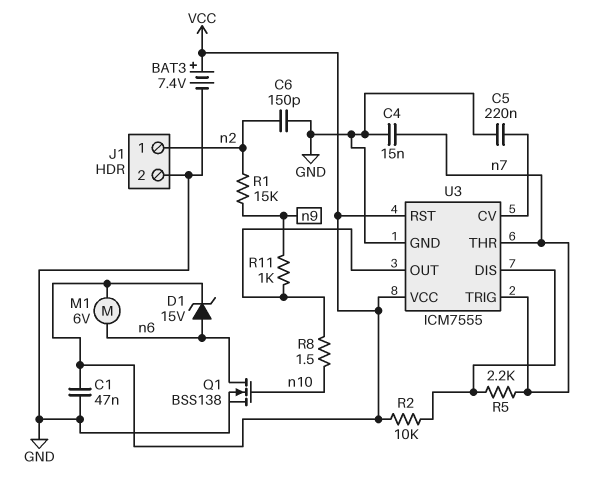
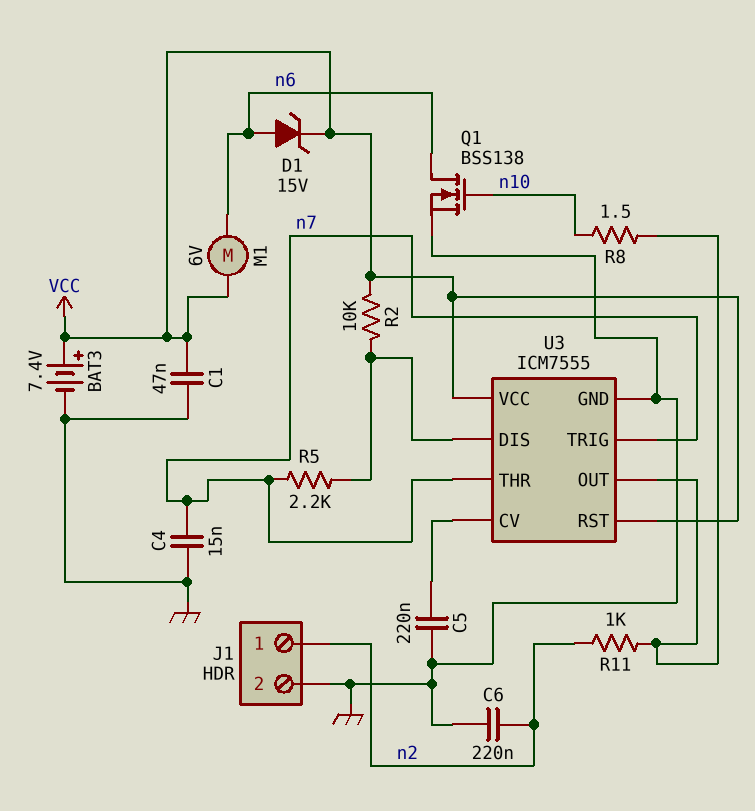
C6: 150pF (GND, n2) -> 220nF (GND, n2)
R1: 15k (n2, n9) -> none
R11: 1k (U3/OUT, n9) -> 1k (U3/OUT, n2)

